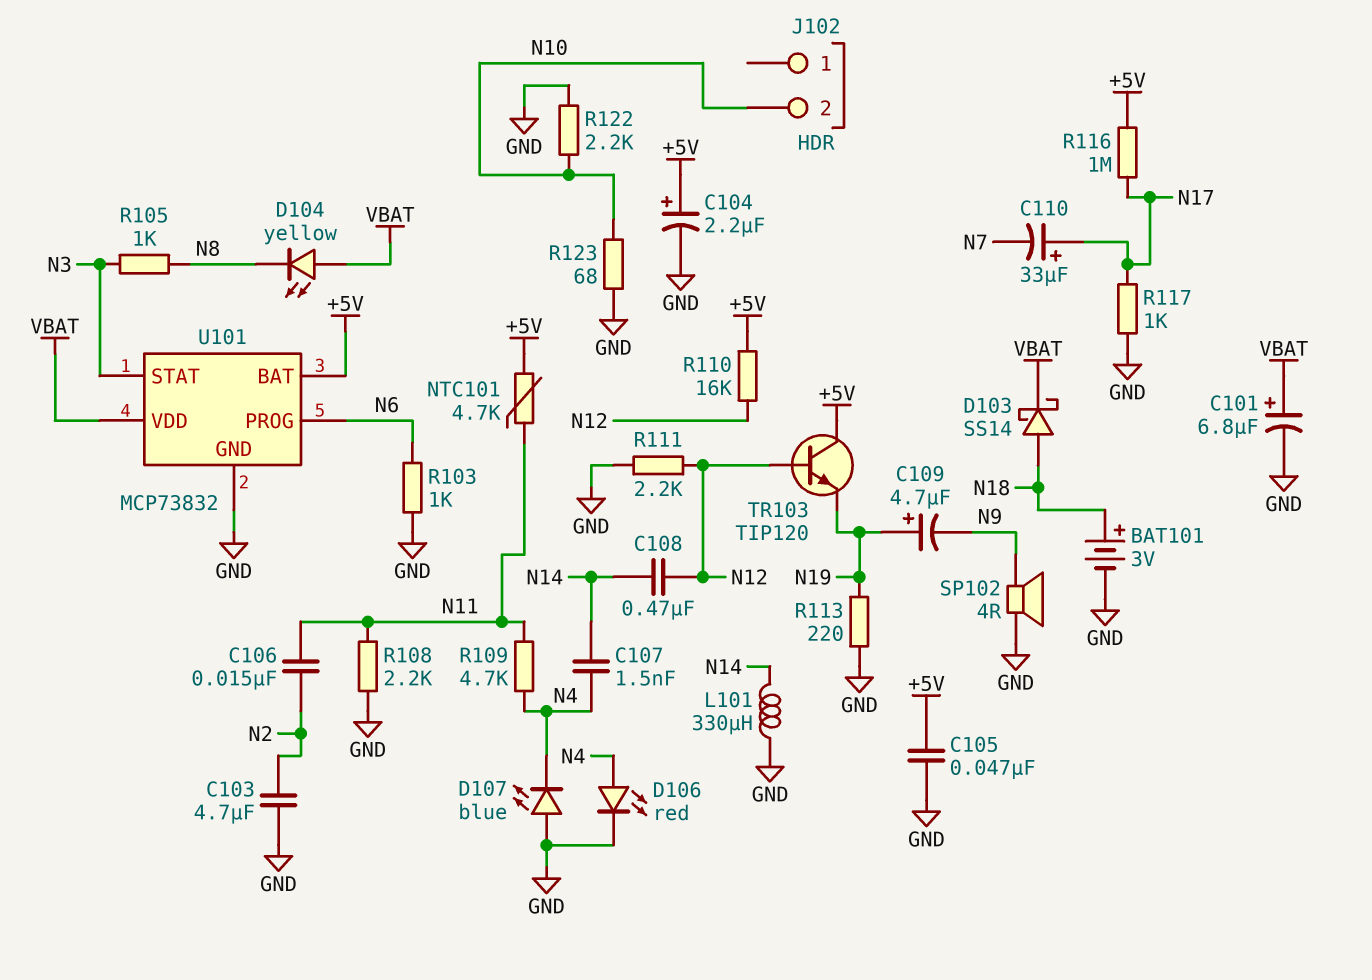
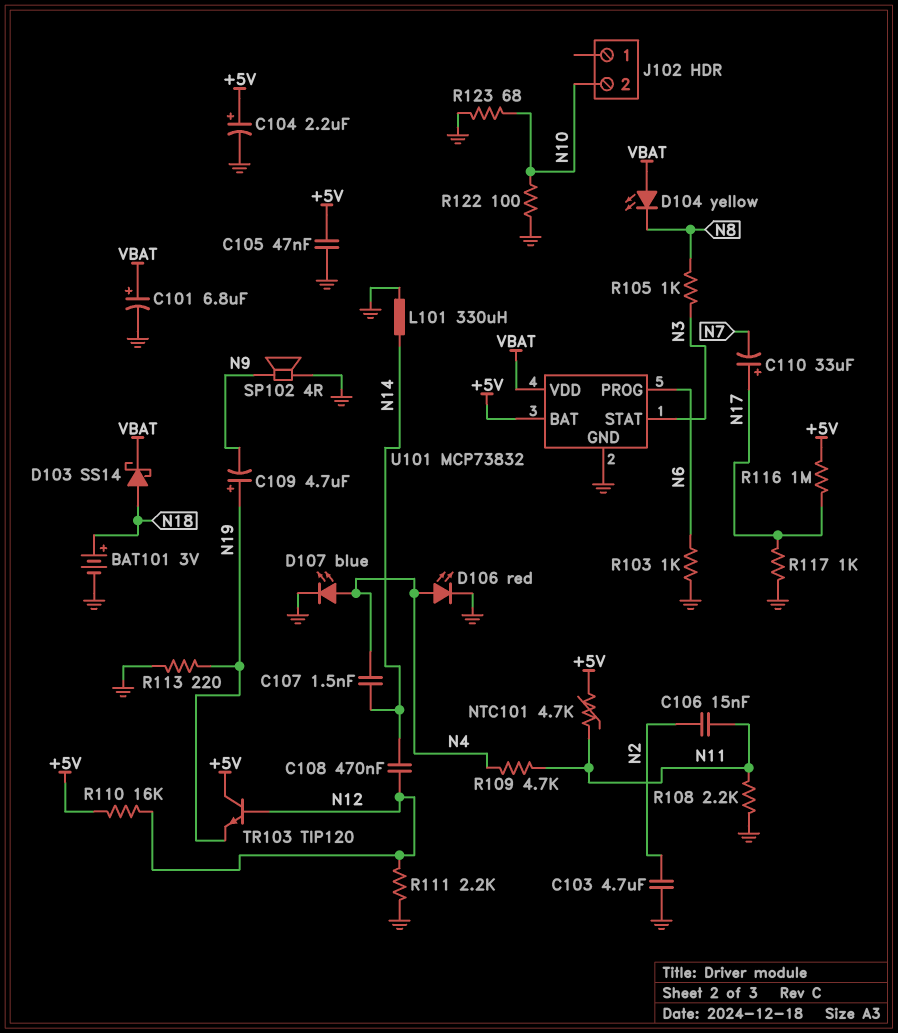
D107: LED blue (A GND, K N4) -> LED blue (A N4, K GND)
R122: 2.2k (GND, N10) -> 100 (GND, N10)

